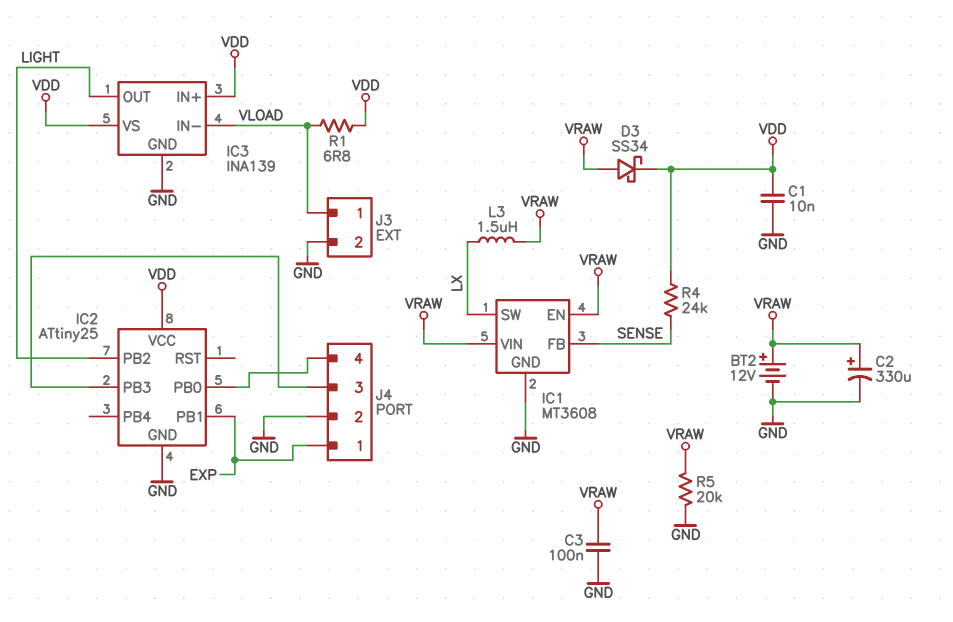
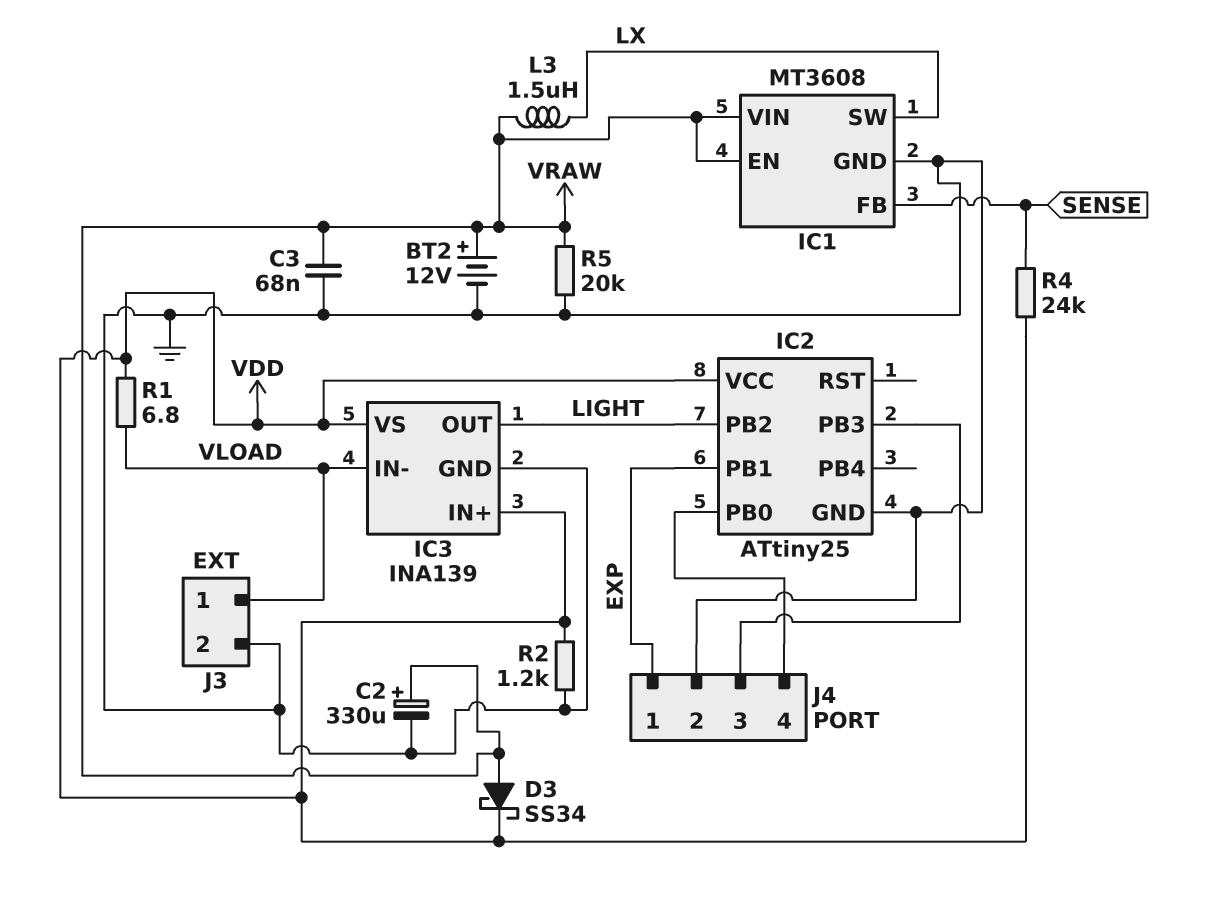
C1: 10nF (GND, VDD) -> none
C3: 100nF (GND, VRAW) -> 68nF (GND, VRAW)
R2: none -> 1.2k (GND, VDD)

